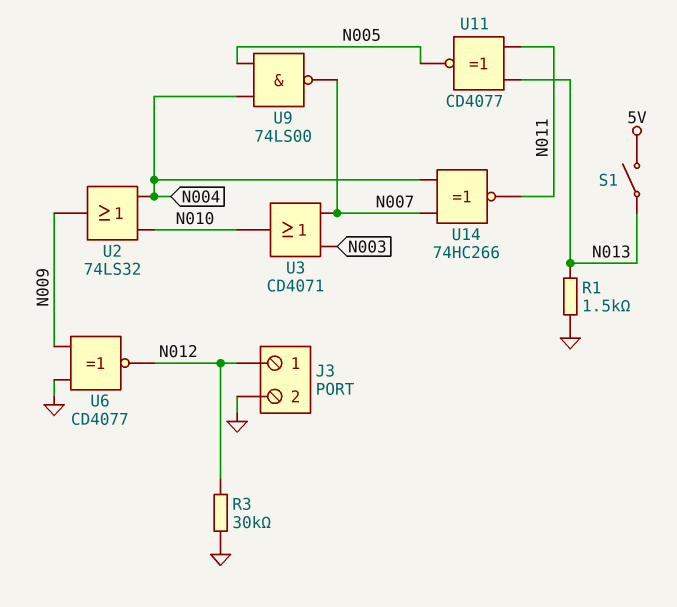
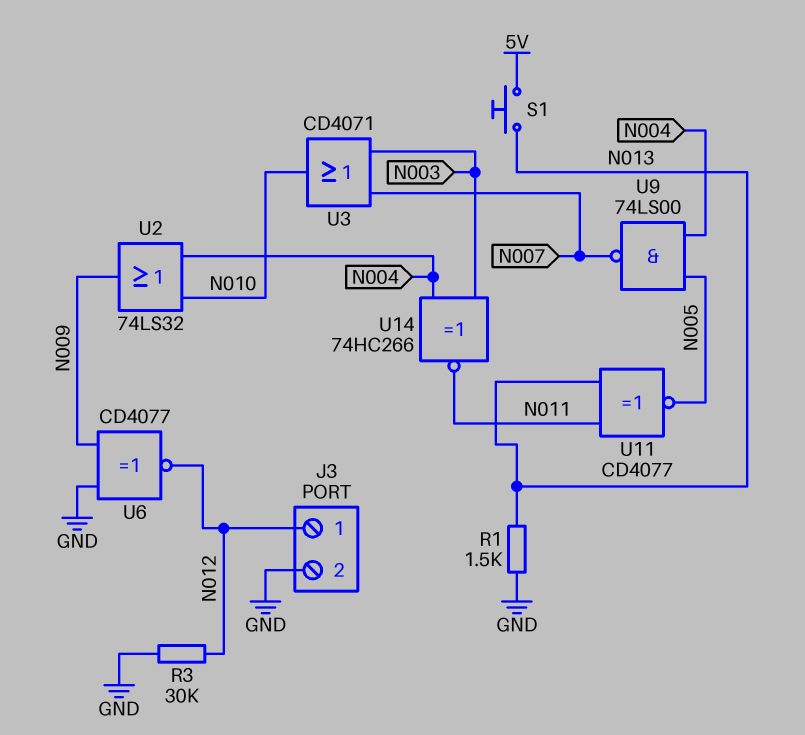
S1: switch (5V, N013) -> button (5V, N013)
U14: XNOR 74HC266 (in N004, in N007, out N011) -> XNOR 74HC266 (in N003, in N004, out N011)

